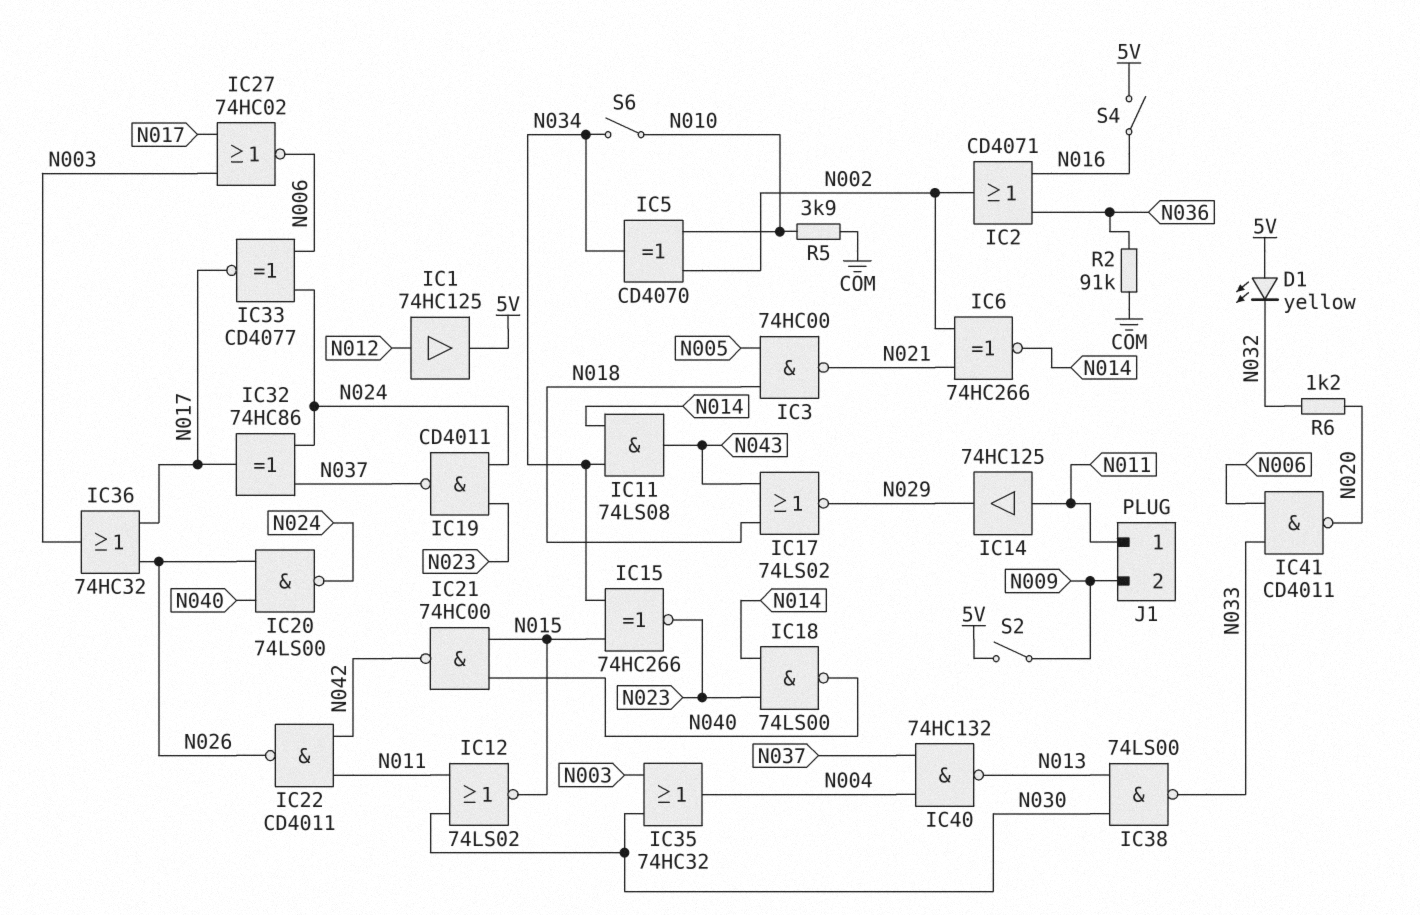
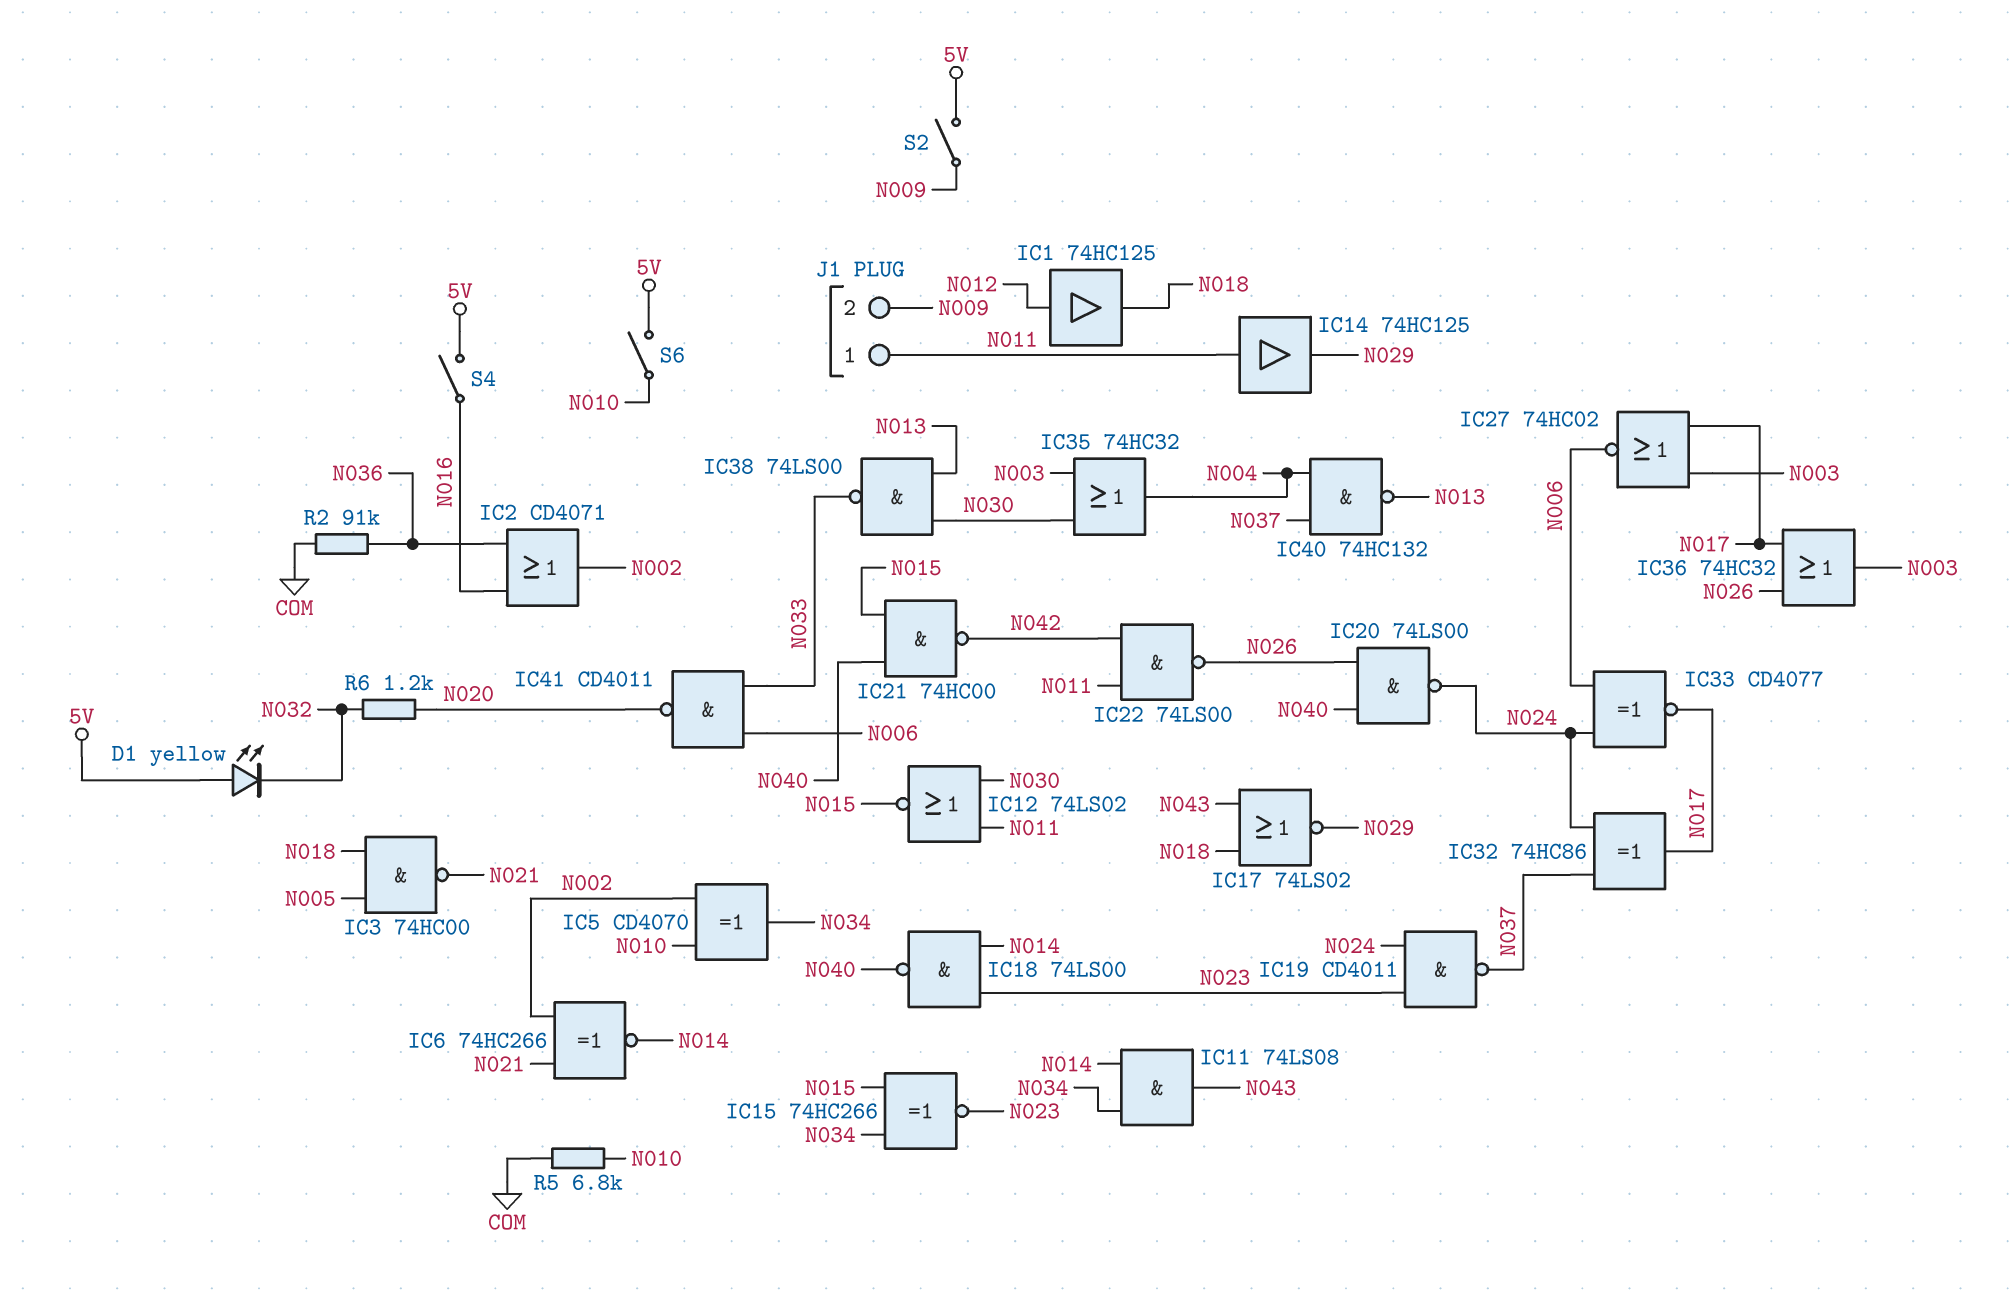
IC1: buffer 74HC125 (in N012, out 5V) -> buffer 74HC125 (in N012, out N018)
IC22: NAND CD4011 (in N011, in N042, out N026) -> NAND 74LS00 (in N011, in N042, out N026)
R5: 3.9k (COM, N010) -> 6.8k (COM, N010)
S6: switch (N010, N034) -> switch (5V, N010)

